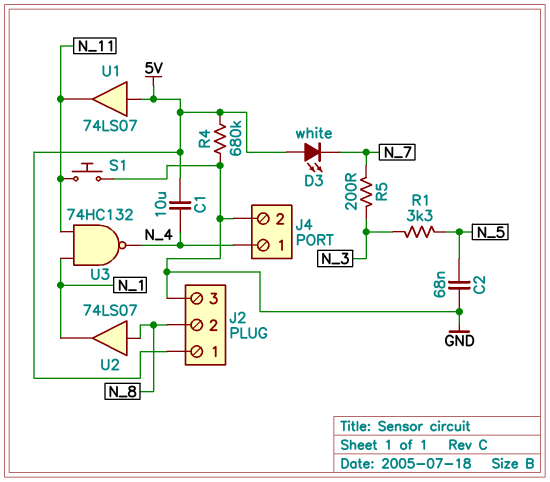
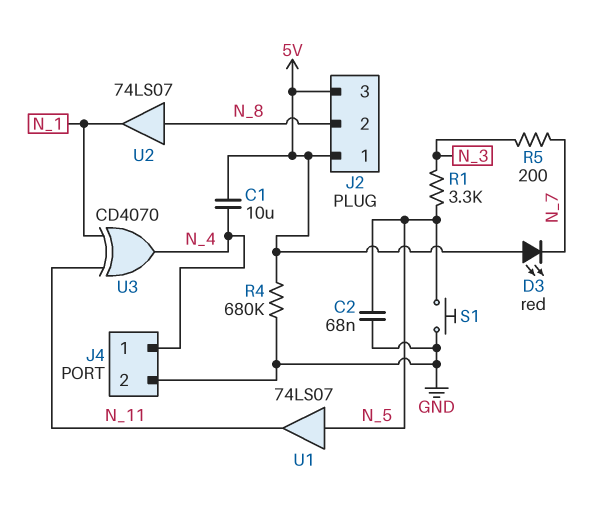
D3: LED white (A 5V, K N_7) -> LED red (A 5V, K N_7)
J2 pin 3: GND -> 5V
S1: button (GND, N_11) -> button (GND, N_5)
U1: buffer 74LS07 (in 5V, out N_11) -> buffer 74LS07 (in N_5, out N_11)
U3: NAND 74HC132 (in N_1, in N_11, out N_4) -> XOR CD4070 (in N_1, in N_11, out N_4)

